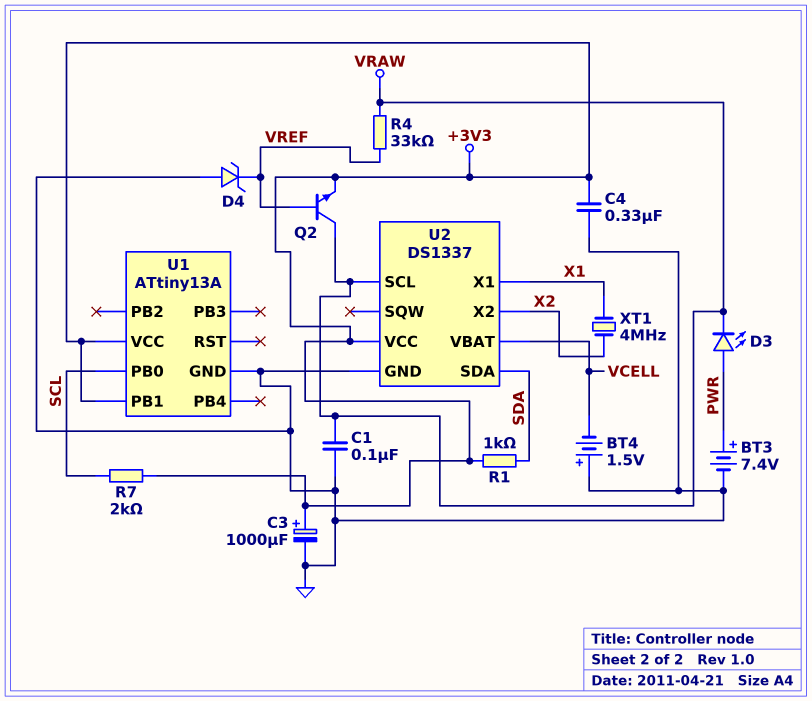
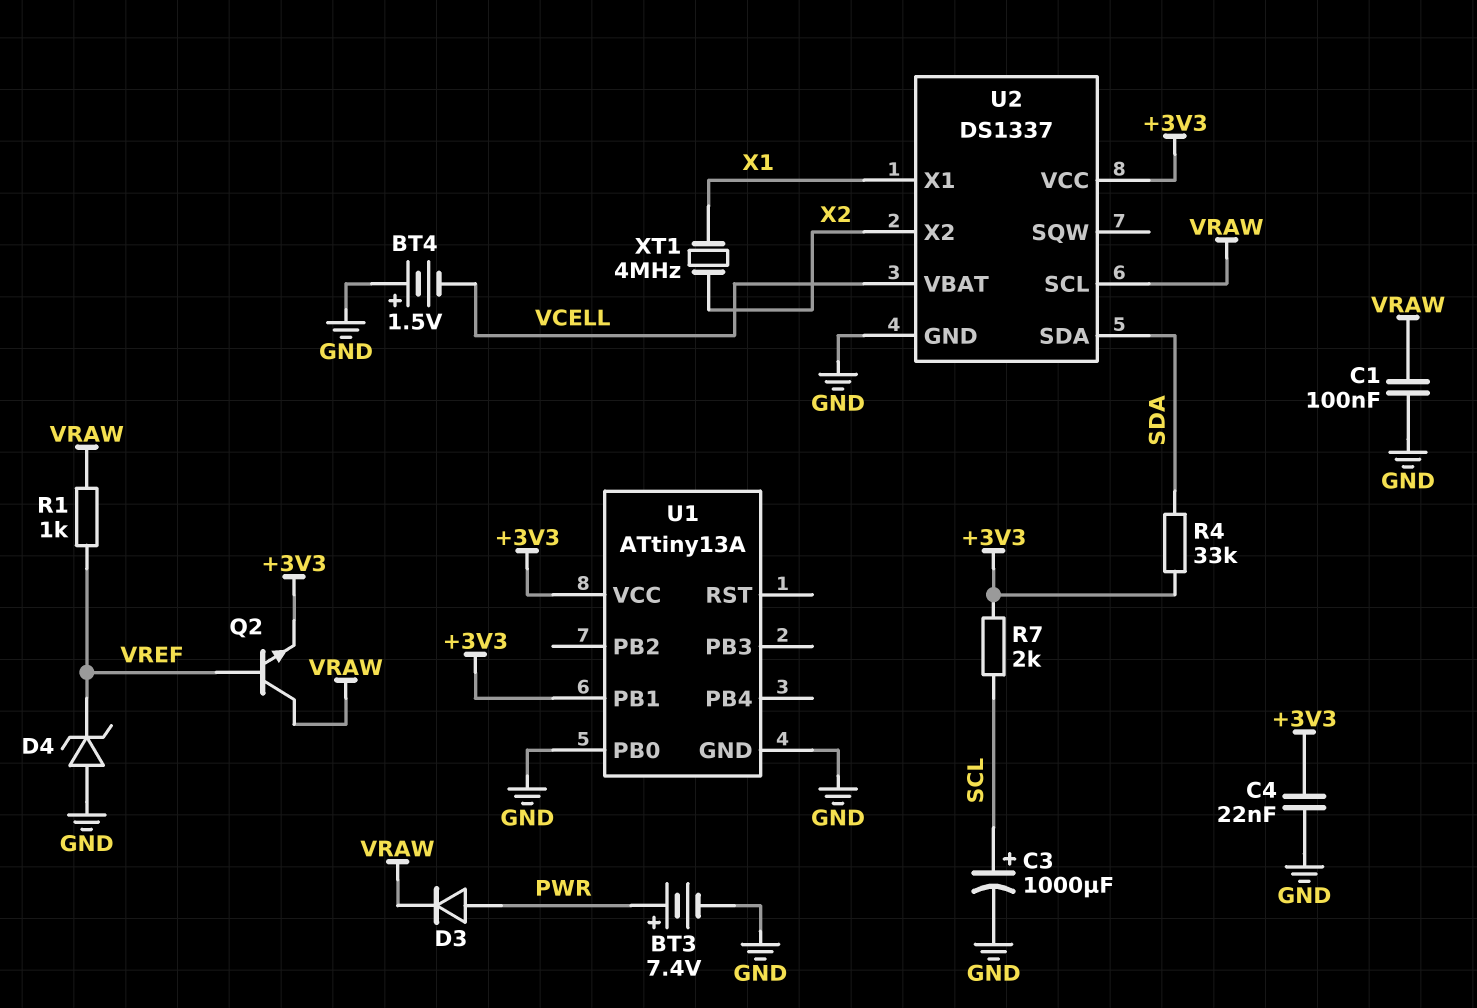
C3: 1000uF (plus +3V3, minus GND) -> 1000uF (plus SCL, minus GND)
C4: 330nF (+3V3, GND) -> 22nF (+3V3, GND)
D3: LED (A PWR, K VRAW) -> diode (A PWR, K VRAW)
R1: 1k (+3V3, SDA) -> 1k (VRAW, VREF)
R4: 33k (VRAW, VREF) -> 33k (+3V3, SDA)
U1 pin PB0: SCL -> GND

